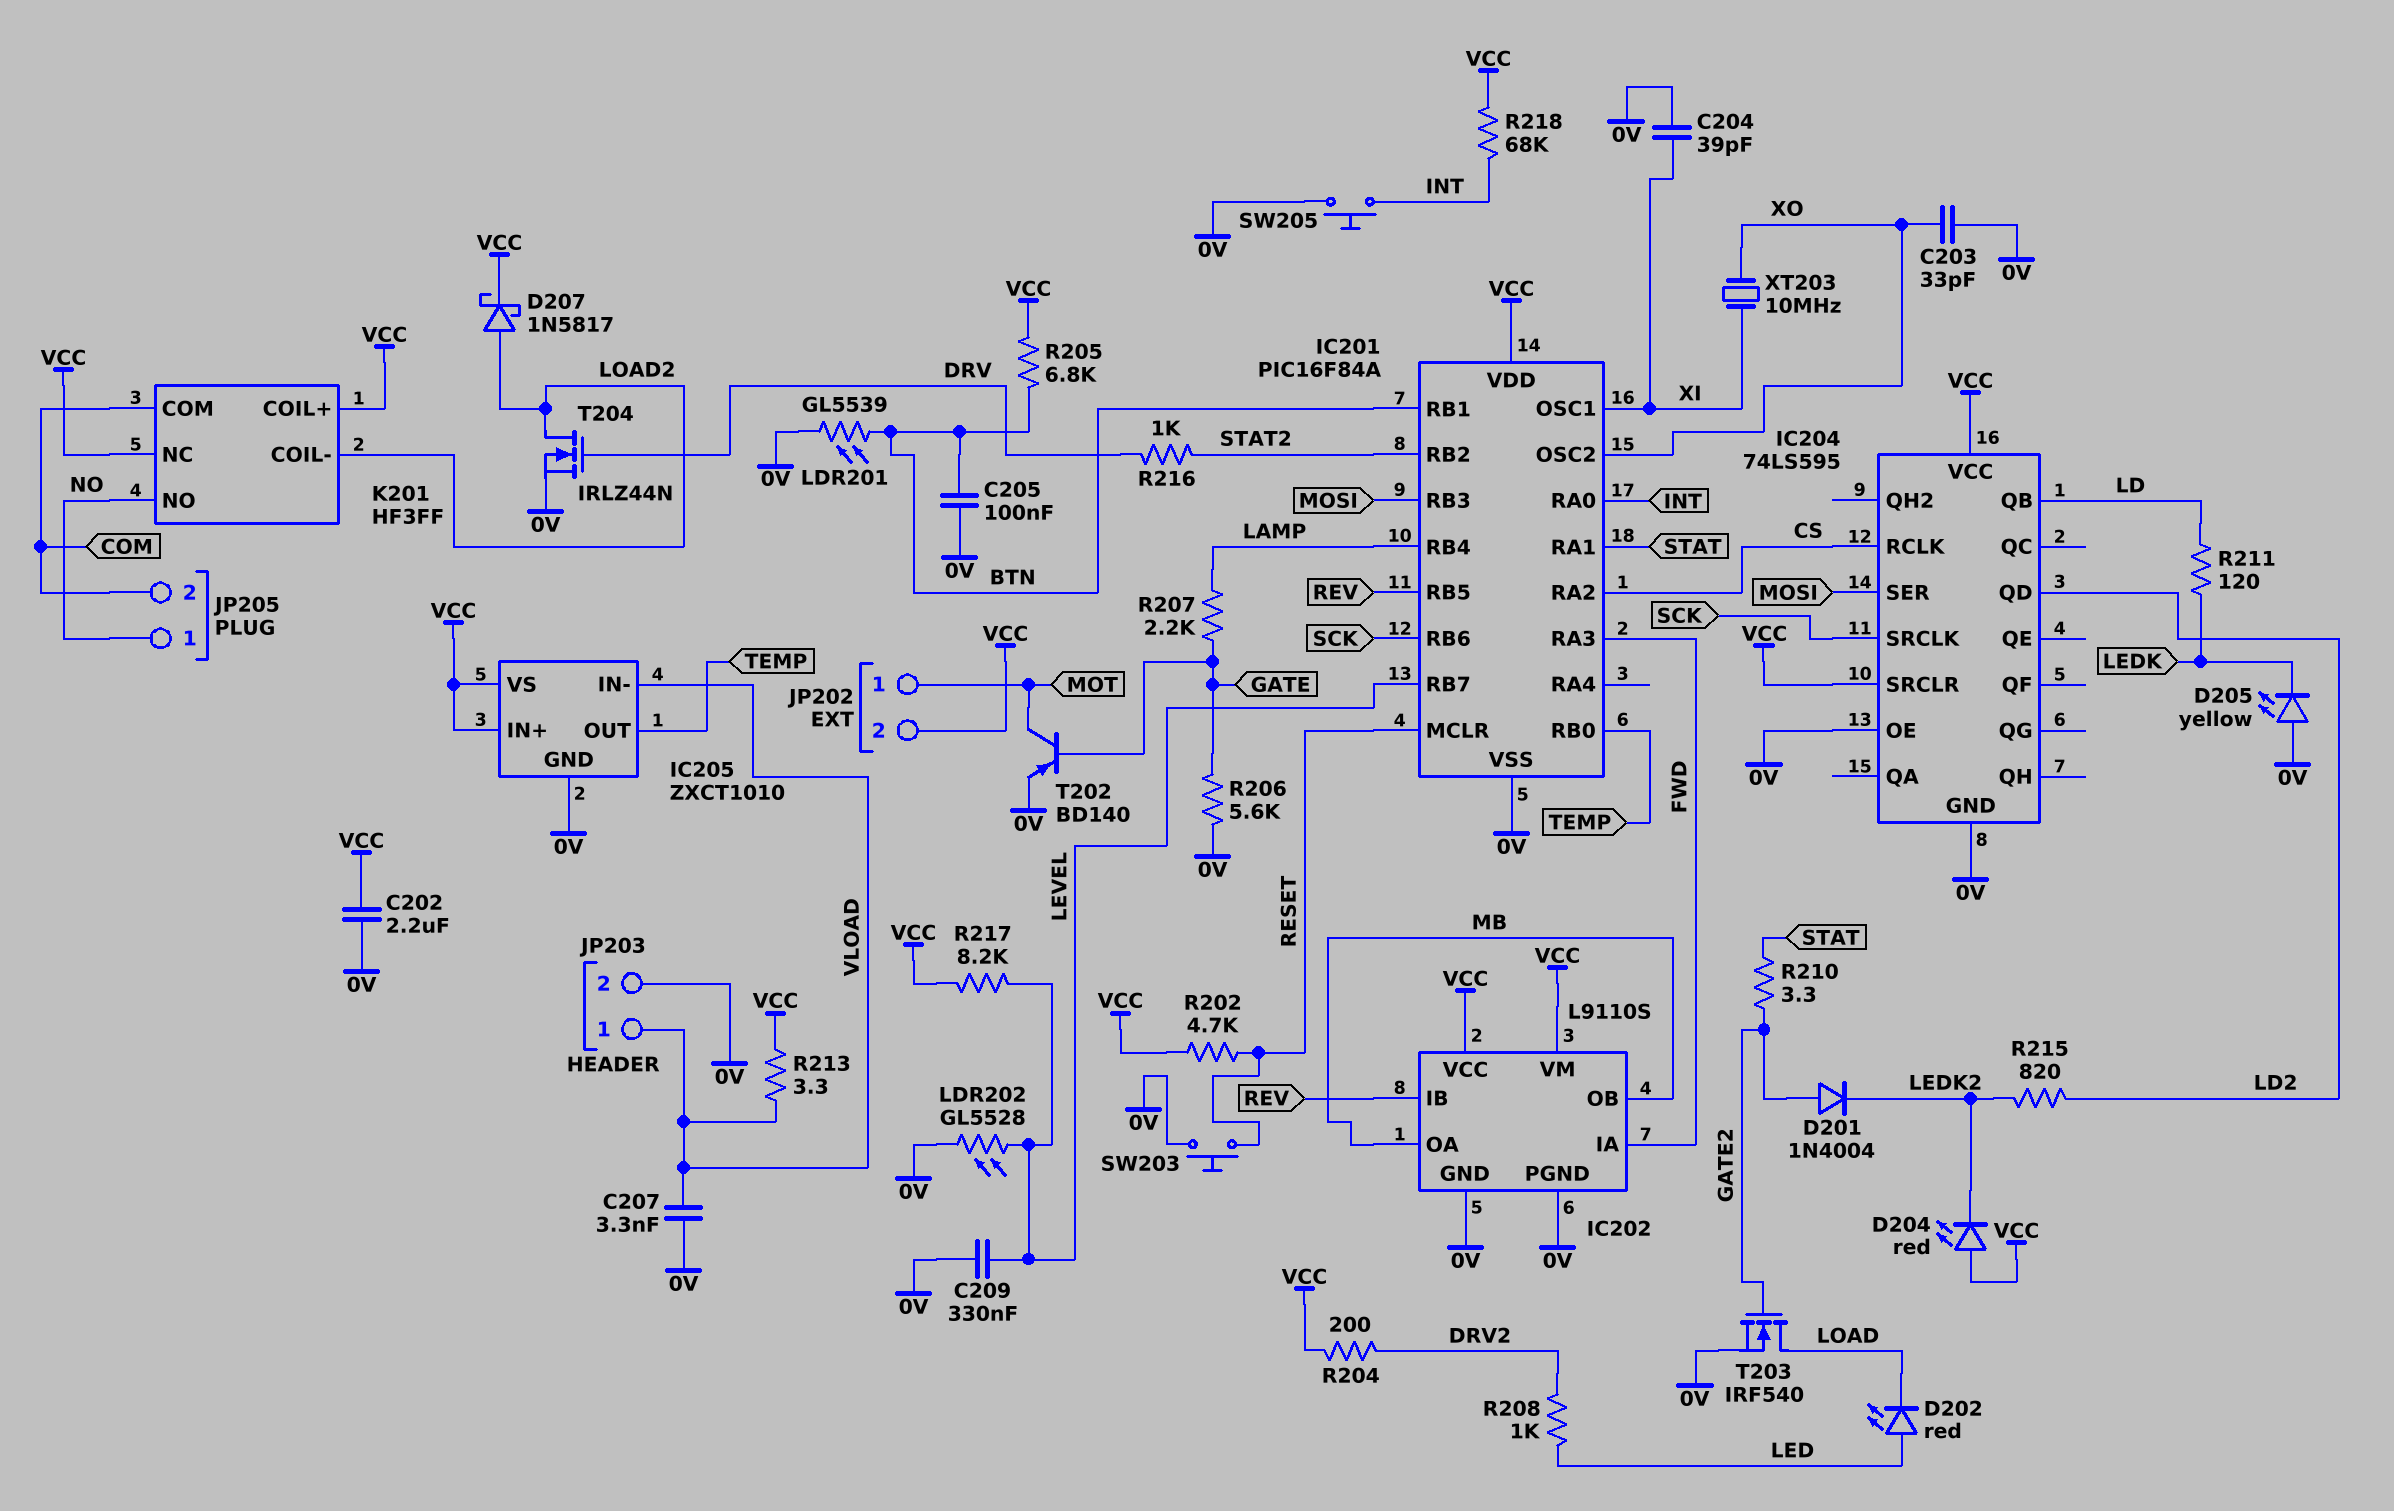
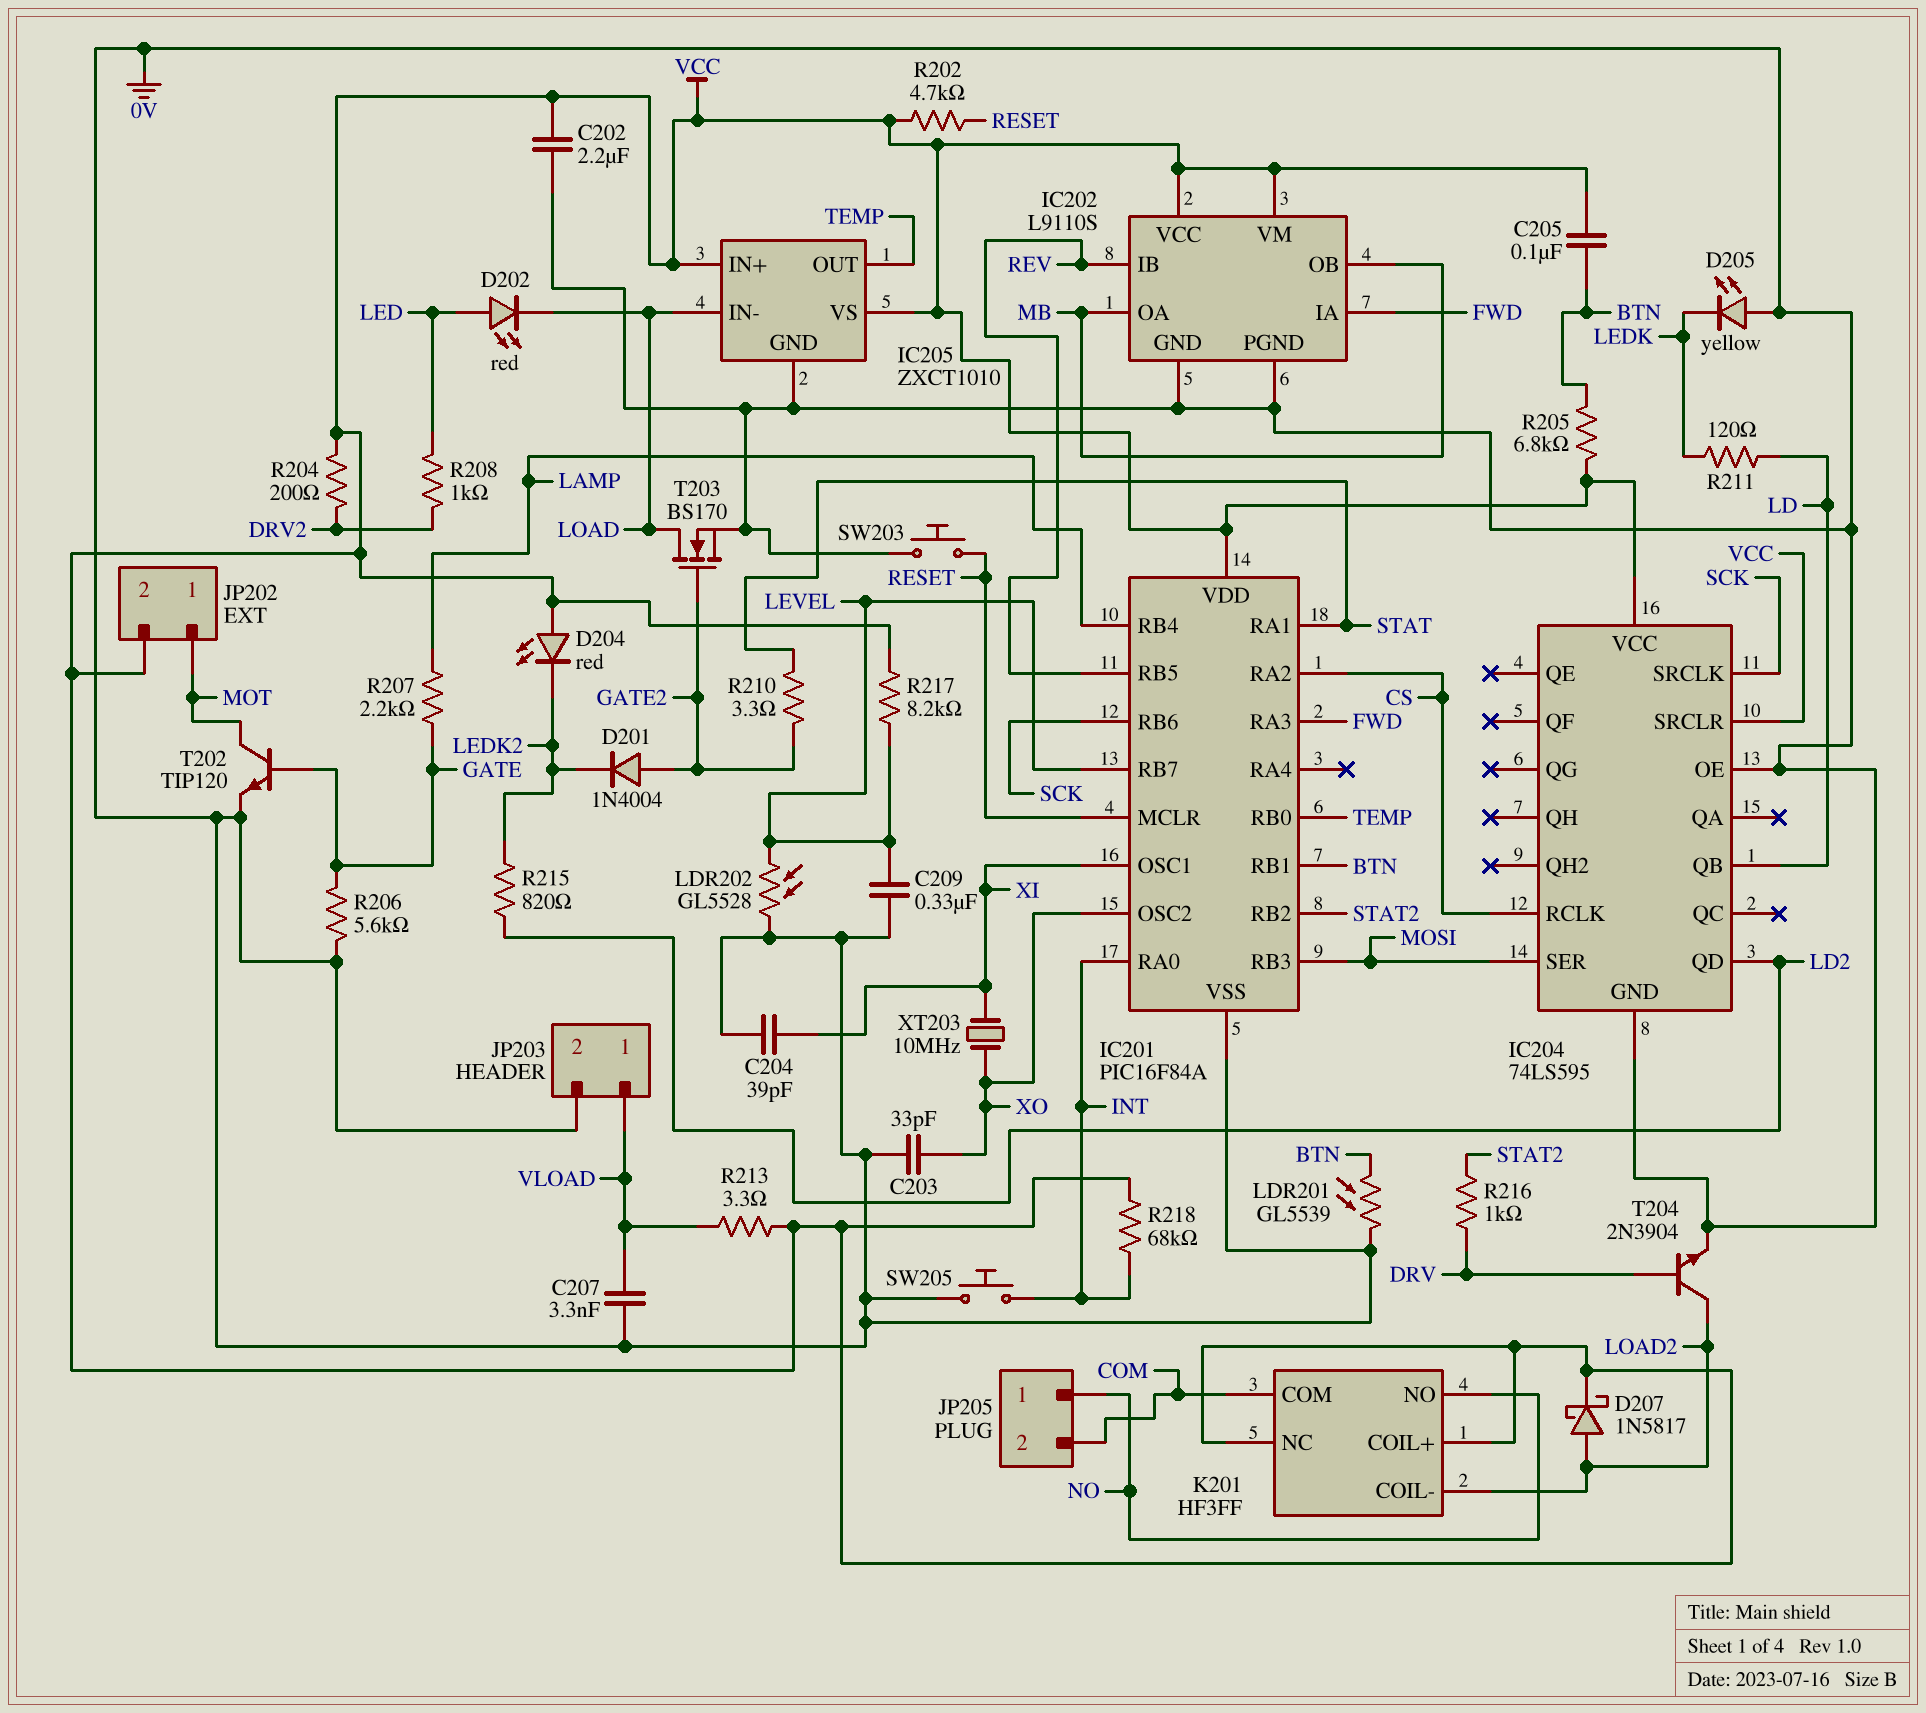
C205: 100nF (0V, BTN) -> 100nF (BTN, VCC)
IC205 pin IN-: VLOAD -> LOAD
T202: PNP BD140 (B GATE, C MOT, E 0V) -> NPN TIP120 (B GATE, C MOT, E 0V)
T203: NMOS IRF540 (G GATE2, D LOAD, S 0V) -> NMOS BS170 (G GATE2, D LOAD, S 0V)
T204: NMOS IRLZ44N (G DRV, D LOAD2, S 0V) -> NPN 2N3904 (B DRV, C LOAD2, E 0V)

